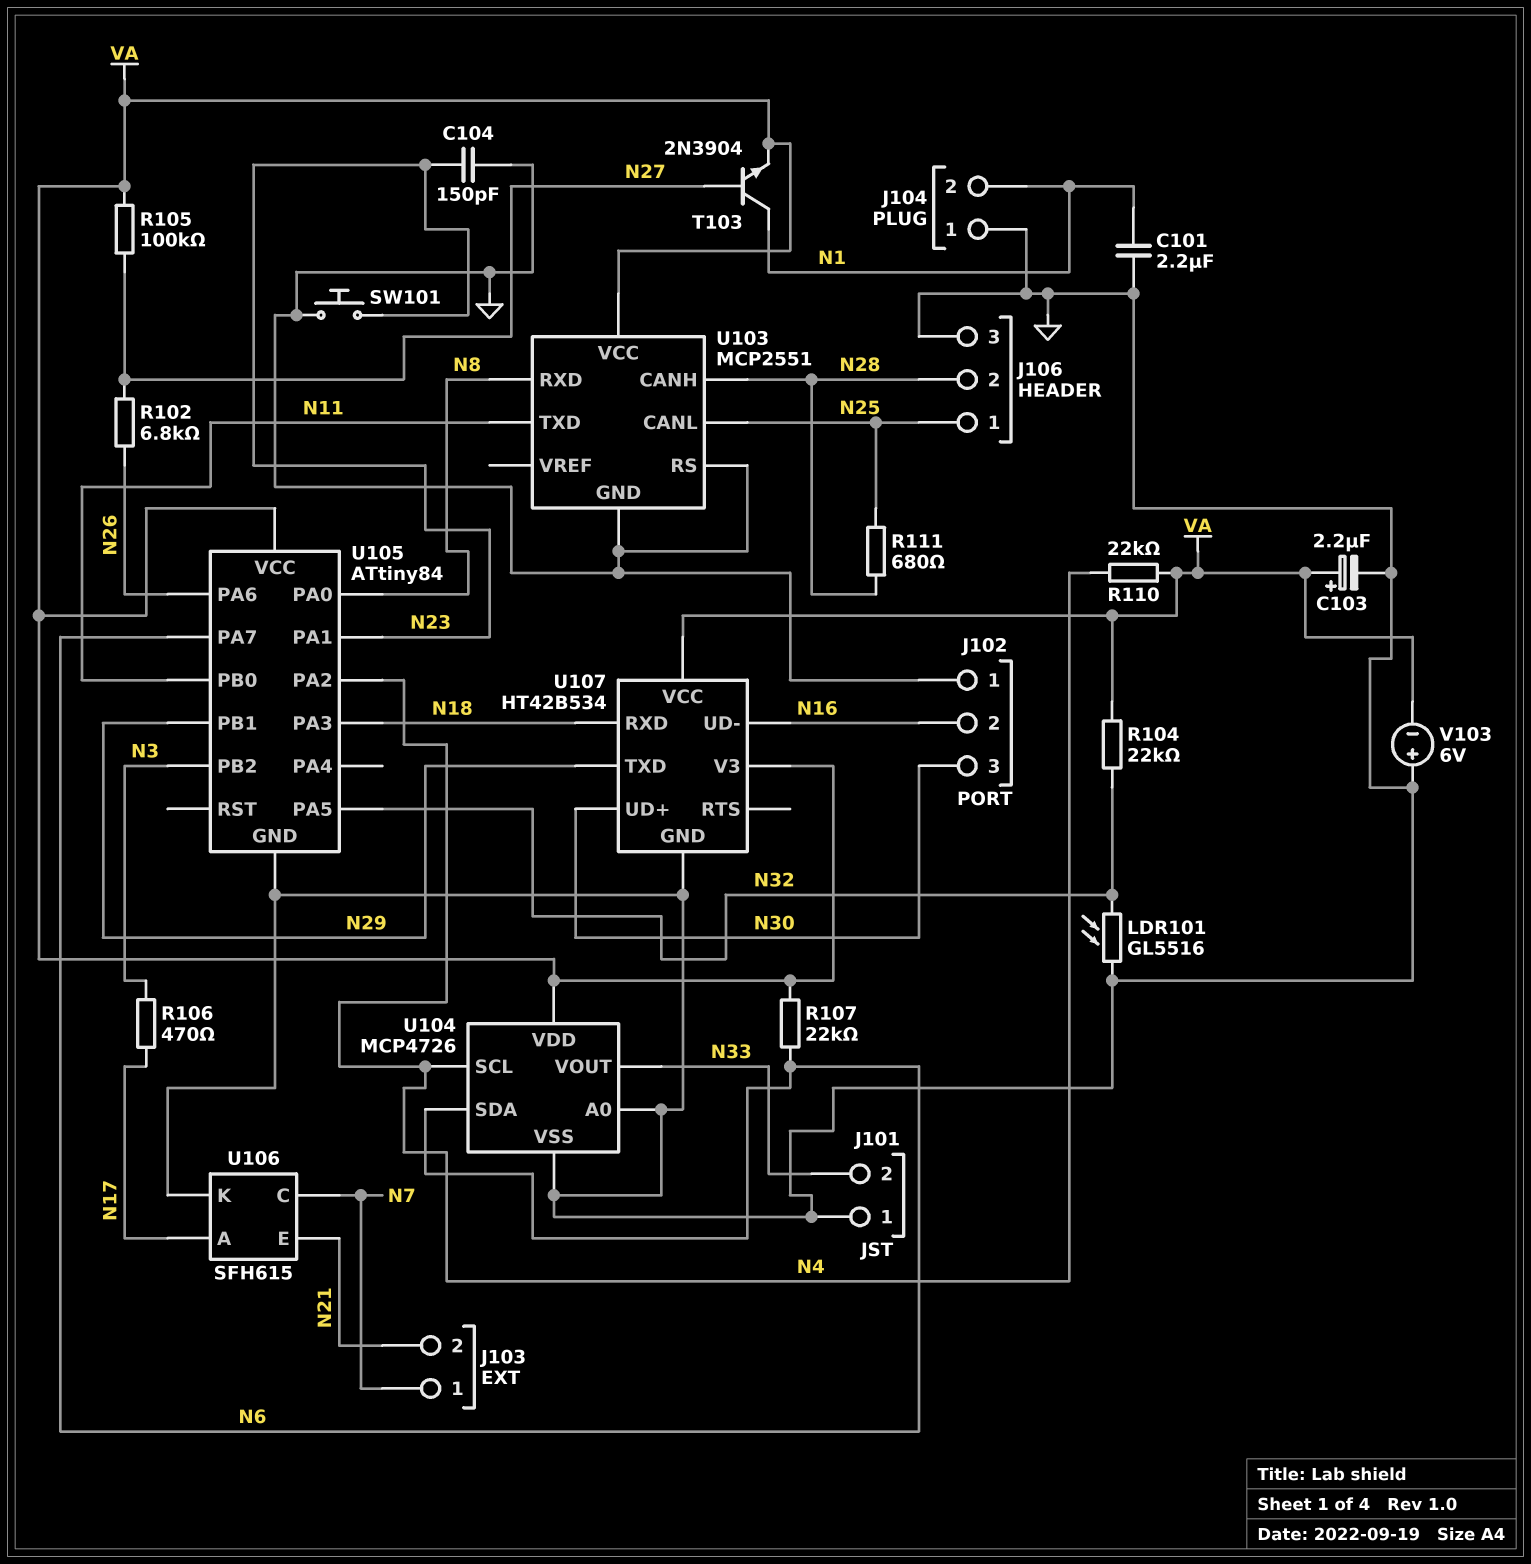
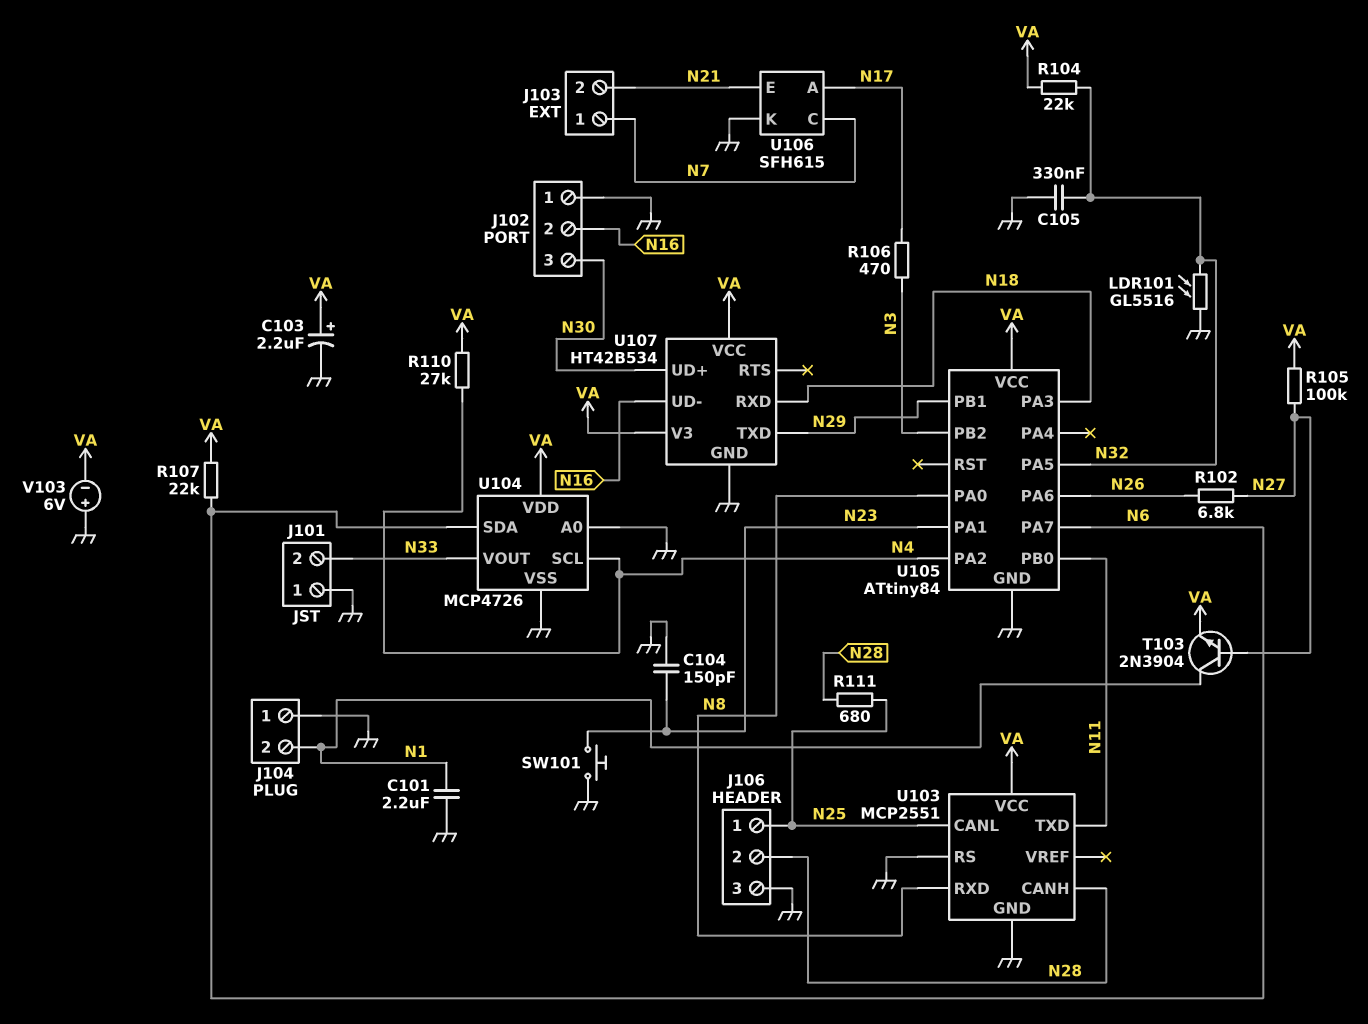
C105: none -> 330nF (GND, N32)
R110: 22k (N4, VA) -> 27k (N4, VA)

